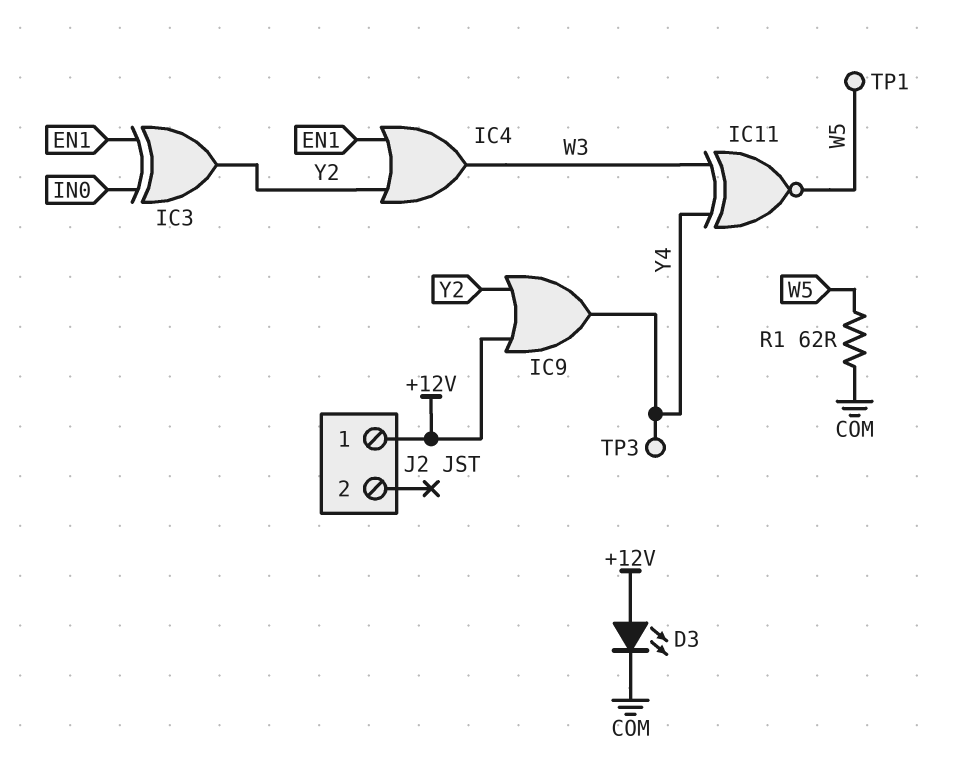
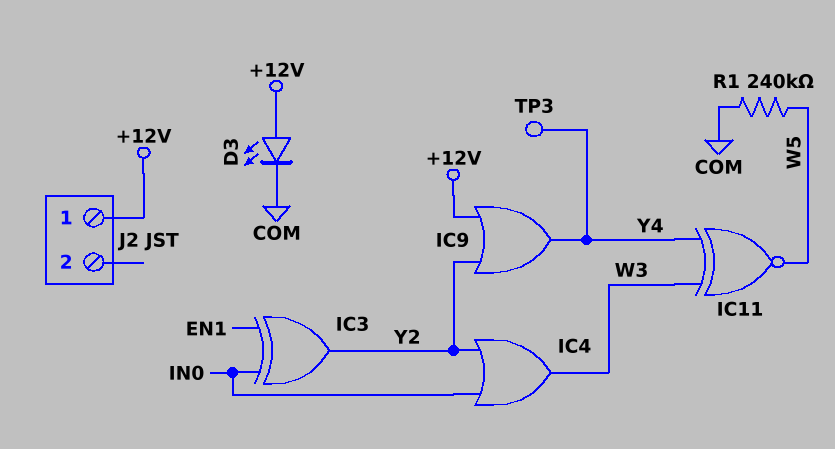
IC4: OR (in EN1, in Y2, out W3) -> OR (in IN0, in Y2, out W3)
R1: 62 (COM, W5) -> 240k (COM, W5)
TP1: test point (W5) -> none

